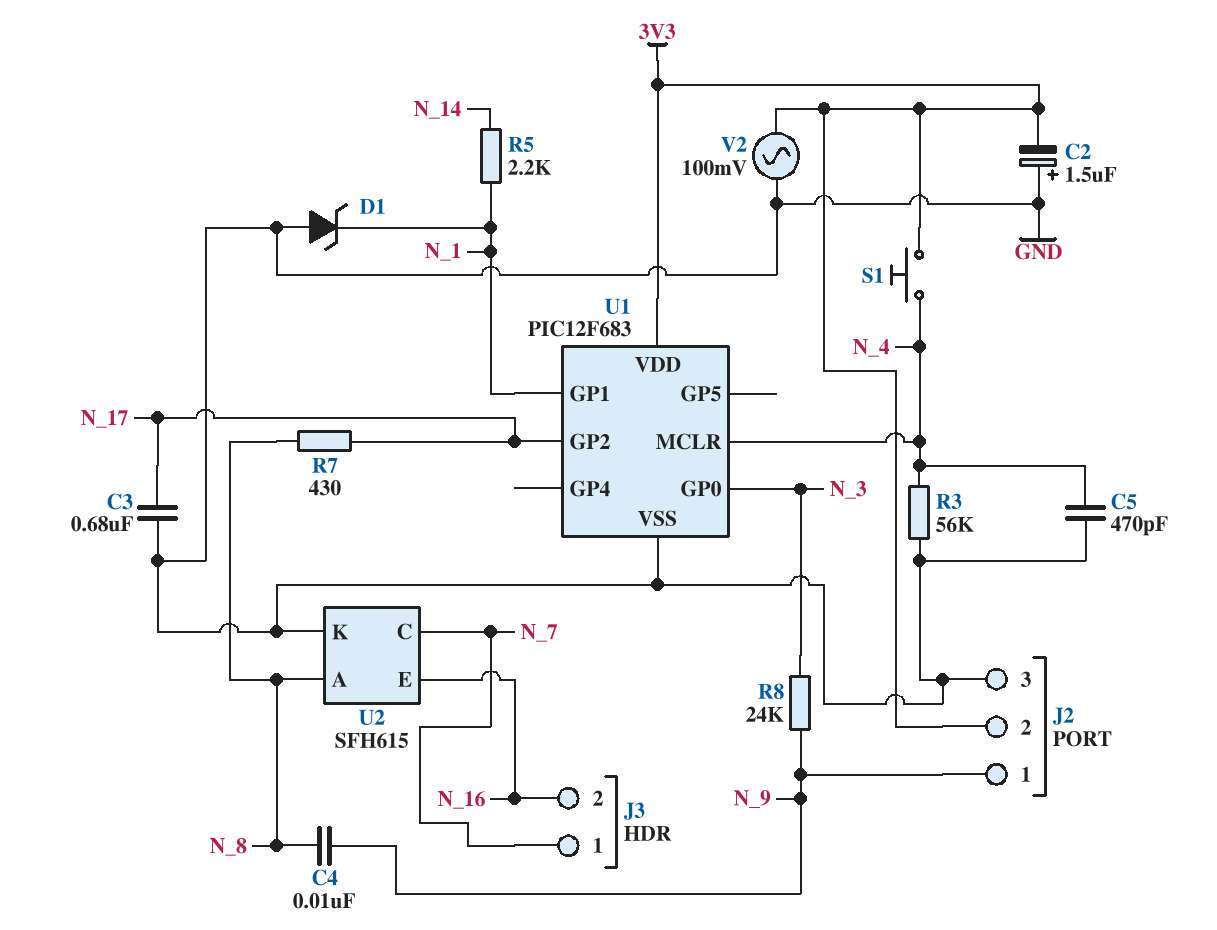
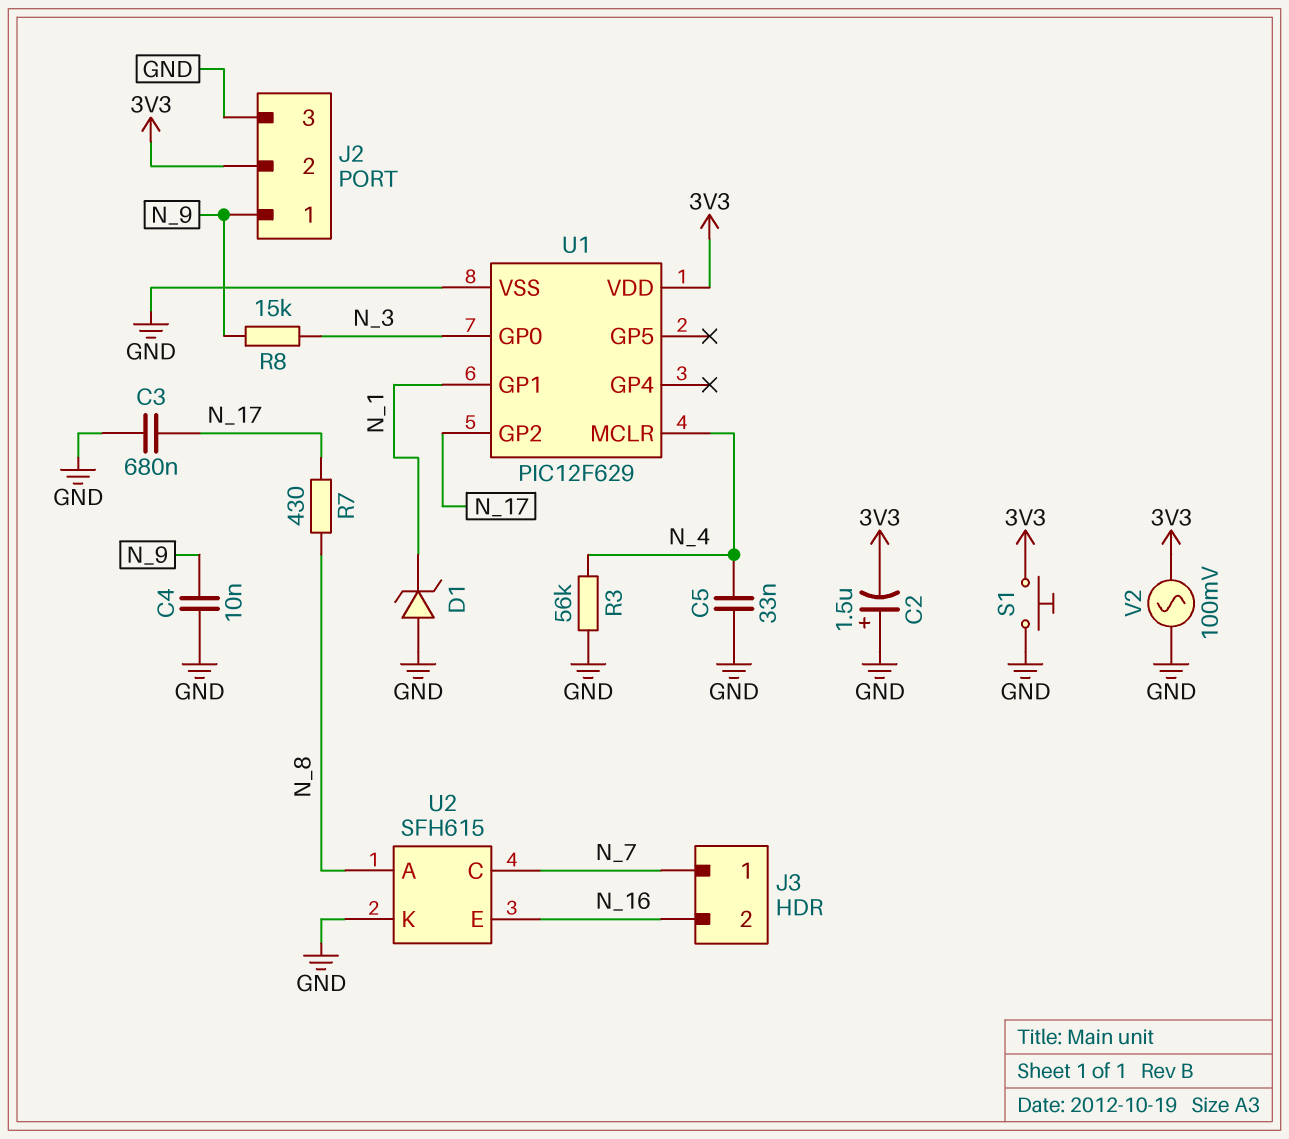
C4: 10nF (N_8, N_9) -> 10nF (GND, N_9)
C5: 470pF (GND, N_4) -> 33nF (GND, N_4)
R5: 2.2k (N_1, N_14) -> none
R8: 24k (N_3, N_9) -> 15k (N_3, N_9)
S1: button (3V3, N_4) -> button (3V3, GND)
U1: PIC12F683 -> PIC12F629

